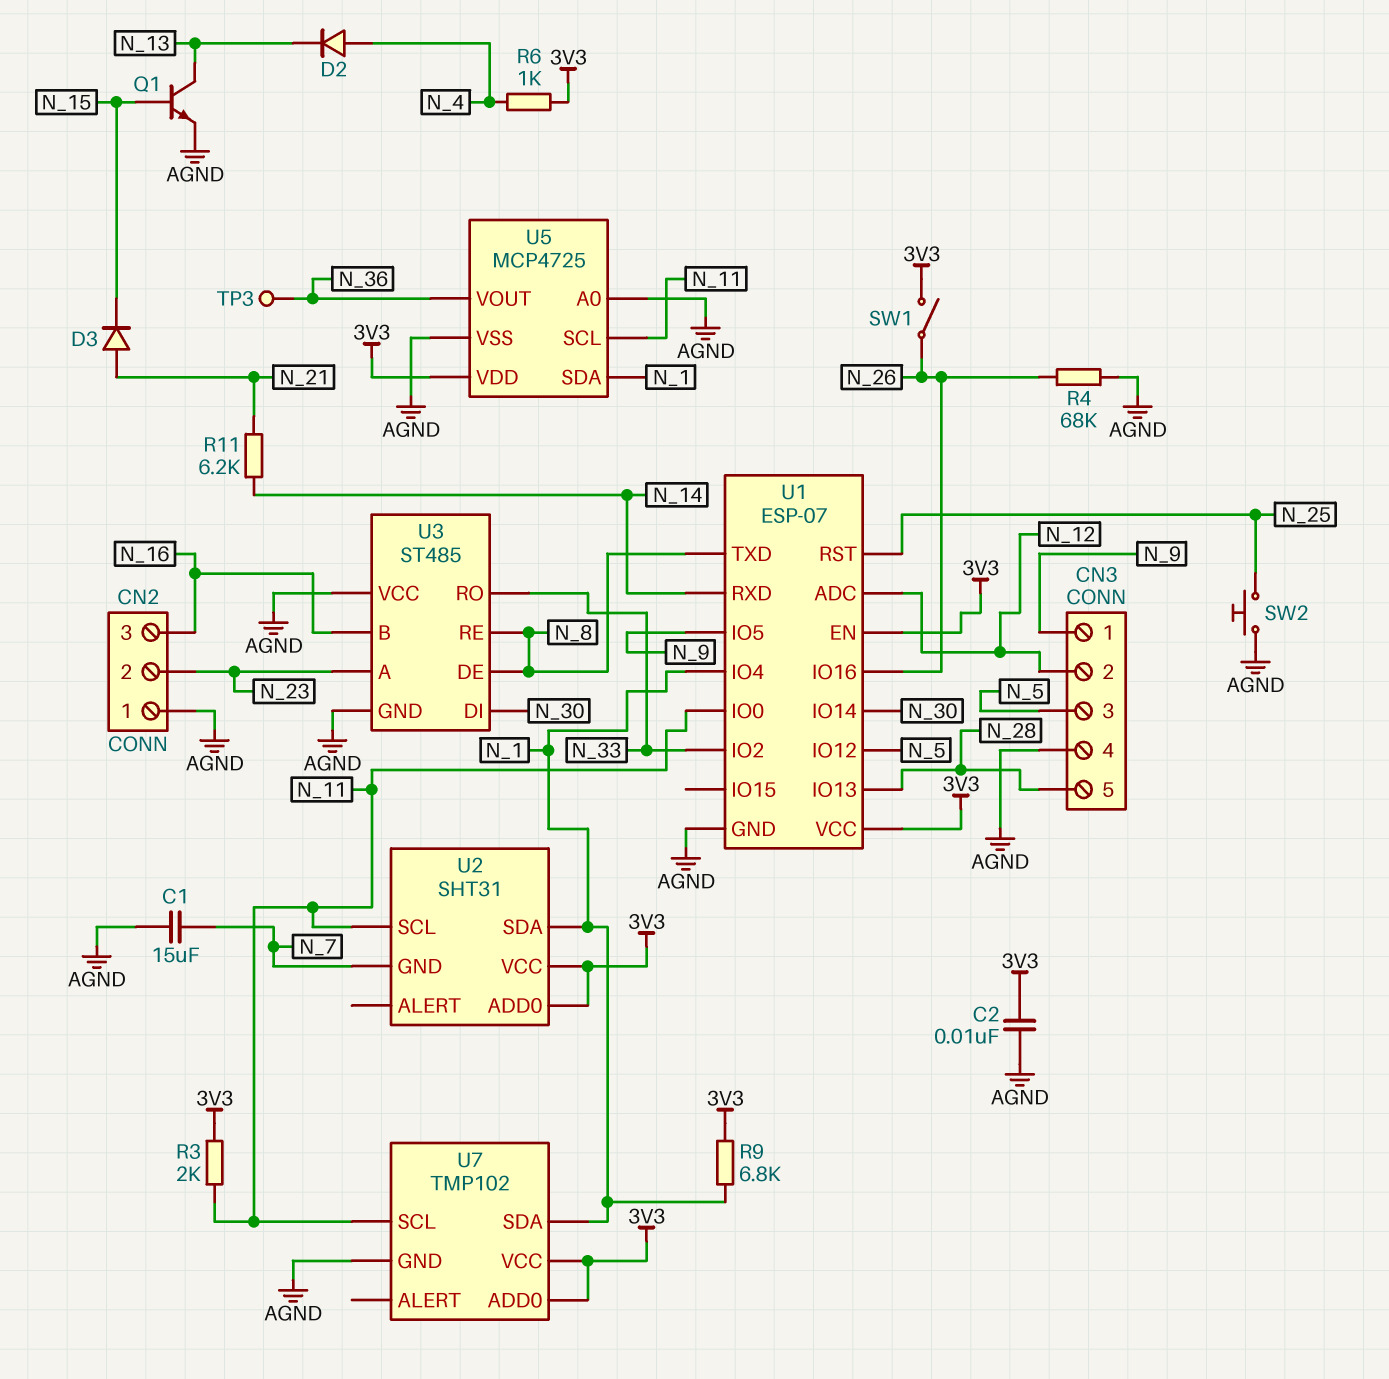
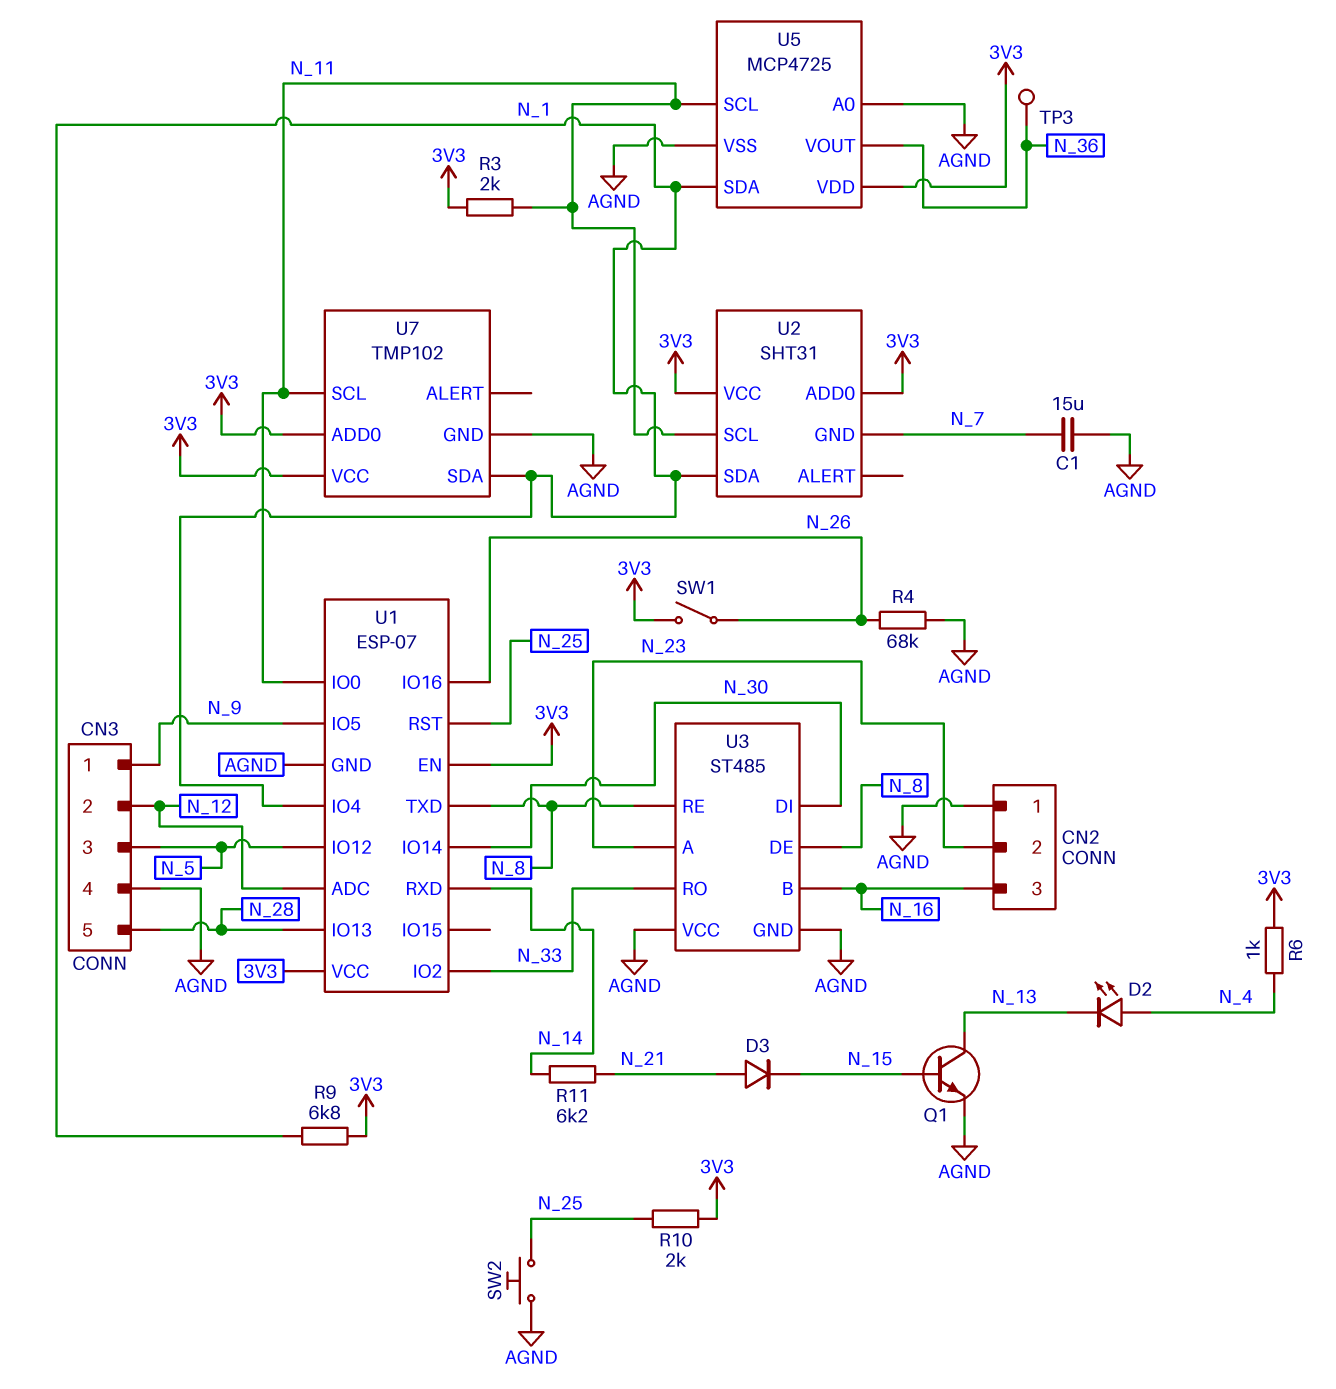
C2: 10nF (3V3, AGND) -> none
D2: diode (A N_4, K N_13) -> LED (A N_4, K N_13)
R10: none -> 2k (3V3, N_25)

